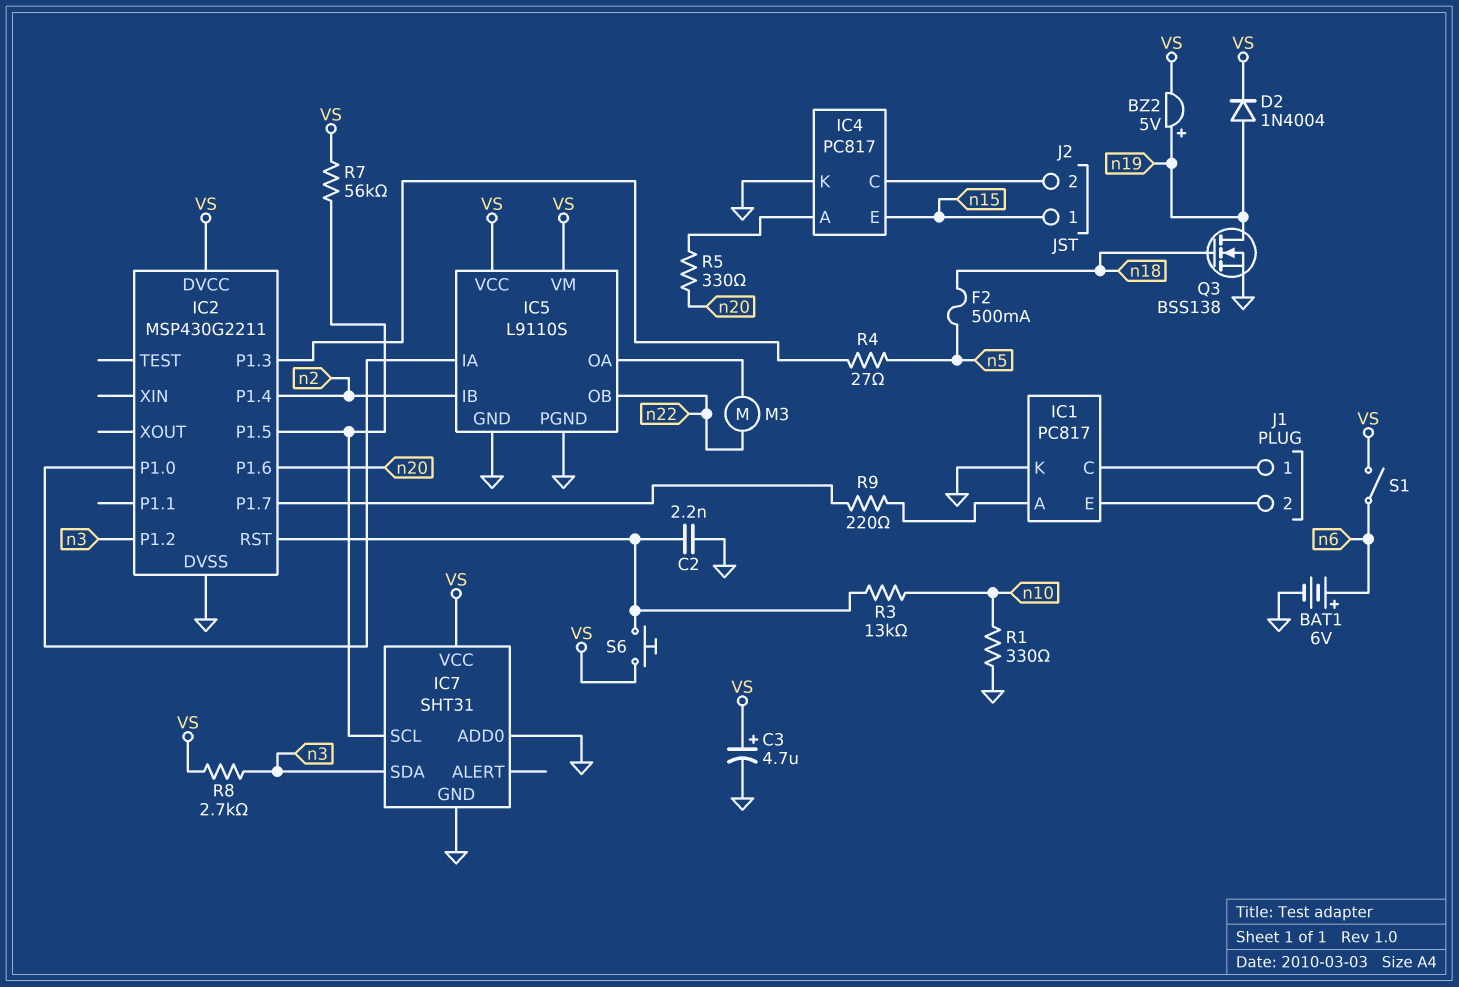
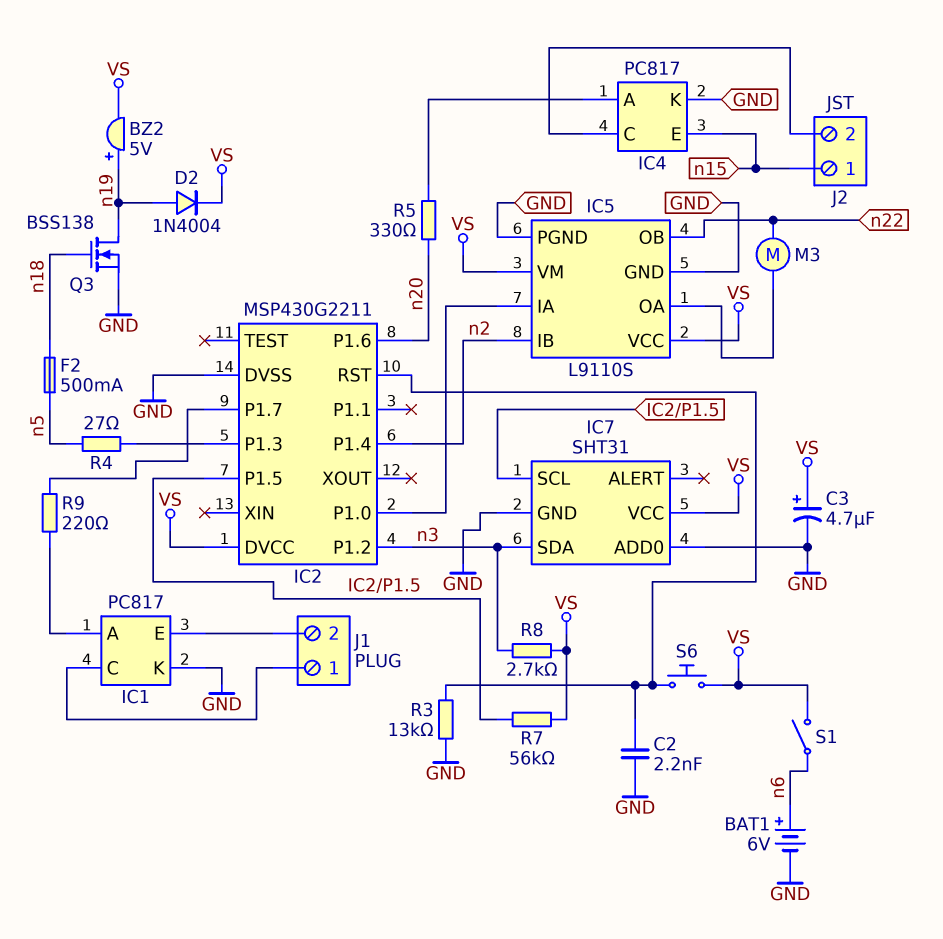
R1: 330 (GND, n10) -> none
R3: 13k (IC2/RST, n10) -> 13k (GND, IC2/RST)

